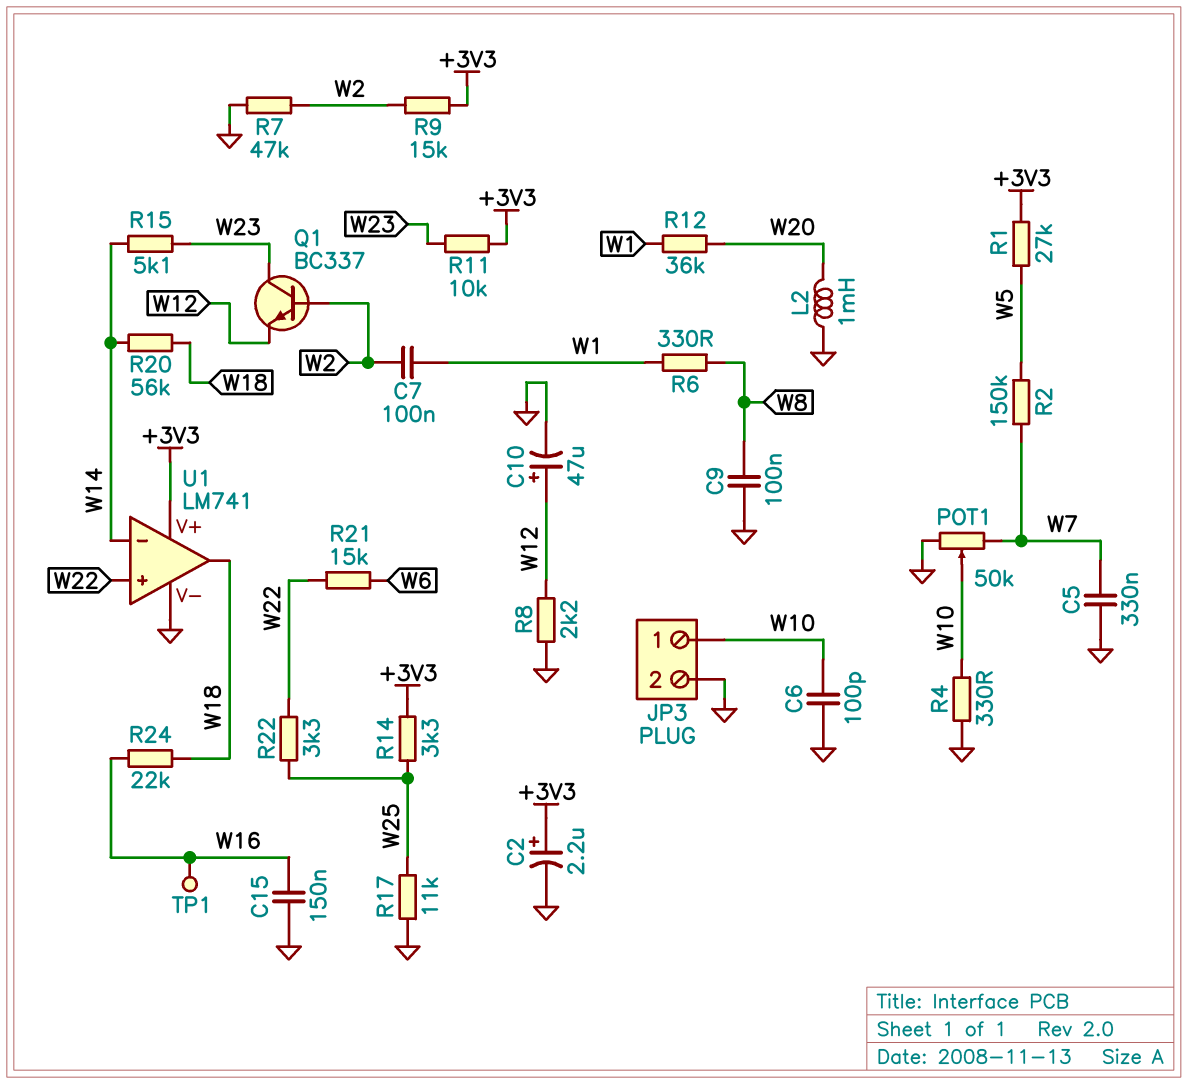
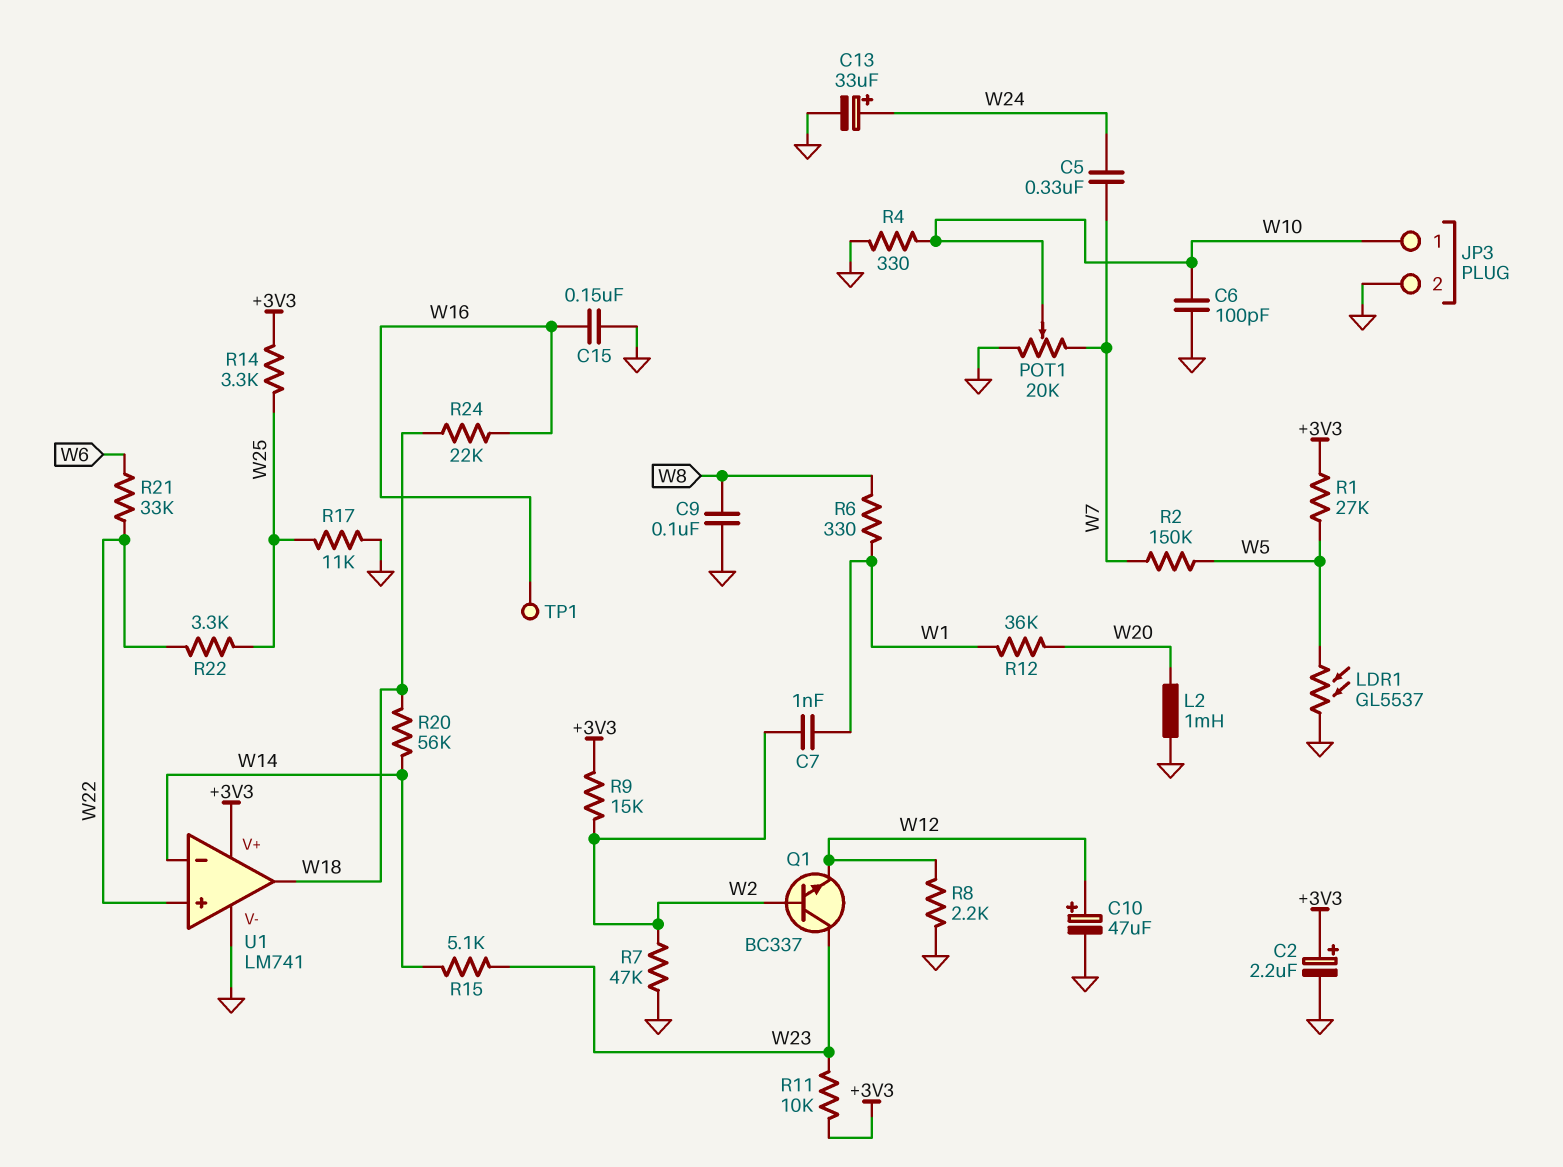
C5: 330nF (GND, W7) -> 330nF (W7, W24)
C7: 100nF (W1, W2) -> 1nF (W1, W2)
C13: none -> 33uF (plus W24, minus GND)
LDR1: none -> GL5537 (GND, W5)
POT1: 50k (GND, W7, wiper W10) -> 20k (GND, W7, wiper W10)
R21: 15k (W6, W22) -> 33k (W6, W22)

